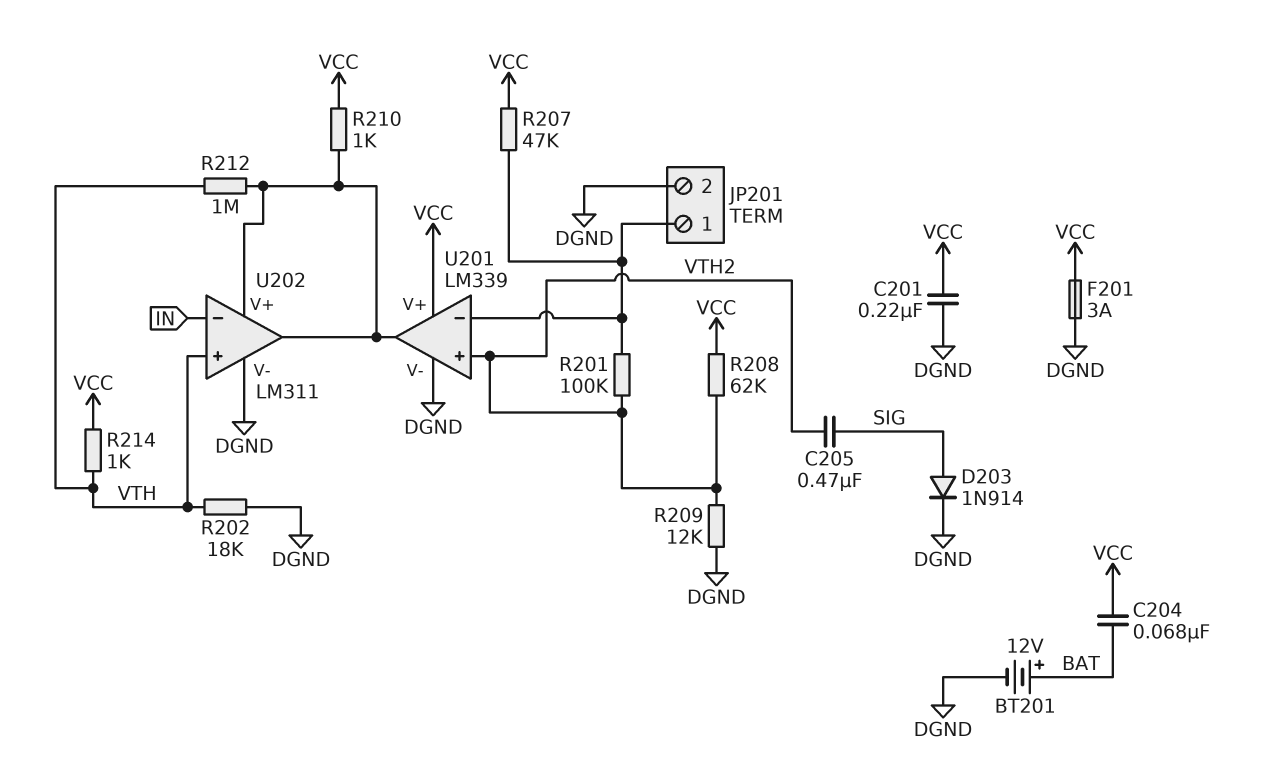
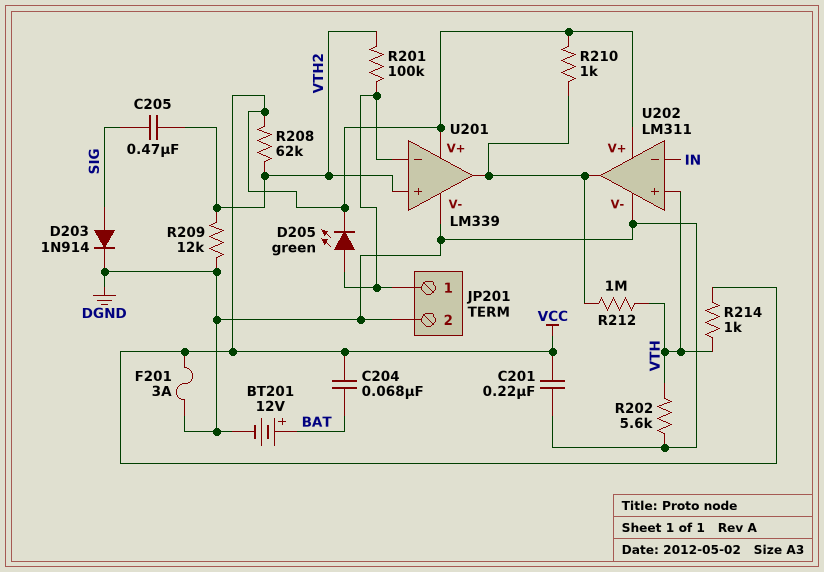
D205: none -> LED green (A JP201/1, K VCC)
R202: 18k (DGND, VTH) -> 5.6k (DGND, VTH)
R207: 47k (JP201/1, VCC) -> none
U202 pin V+: U201/out -> VCC

